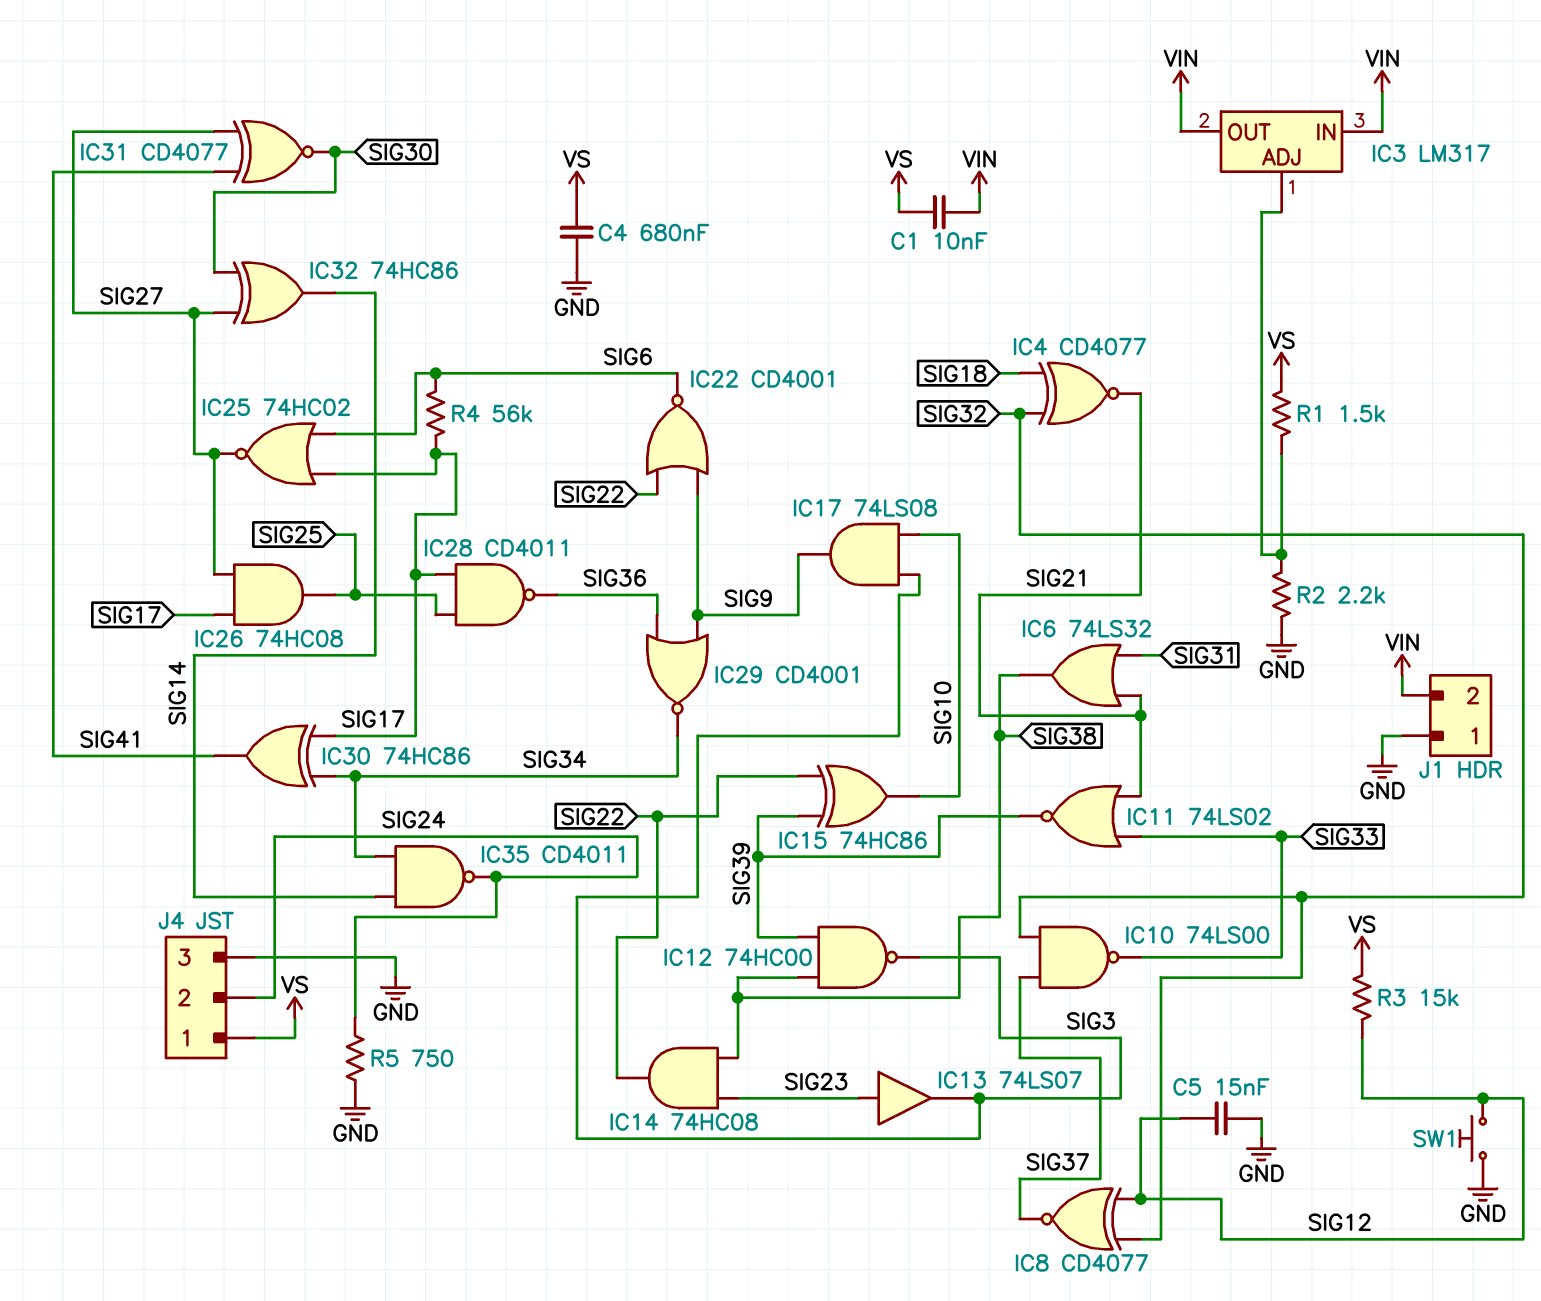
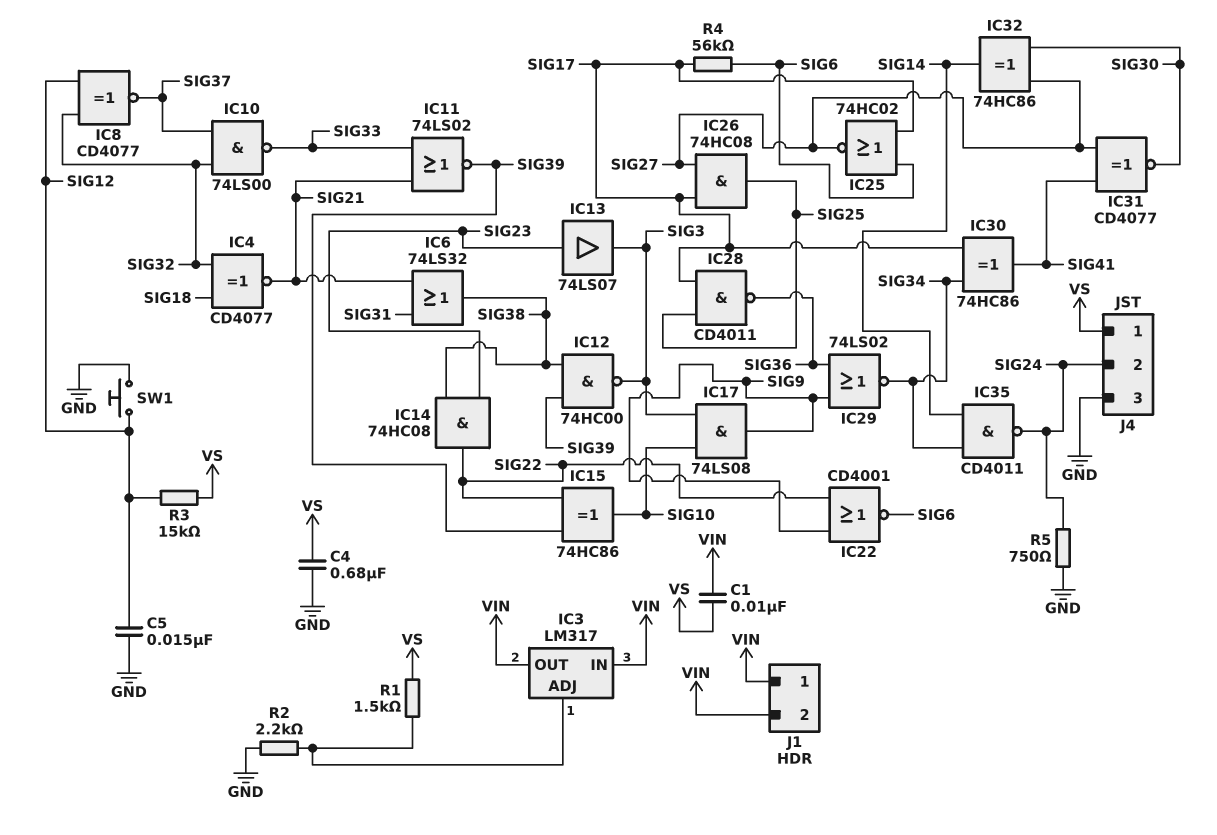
IC29: NOR CD4001 (in SIG9, in SIG36, out SIG34) -> NOR 74LS02 (in SIG9, in SIG36, out SIG34)
J1 pin 1: GND -> VIN

